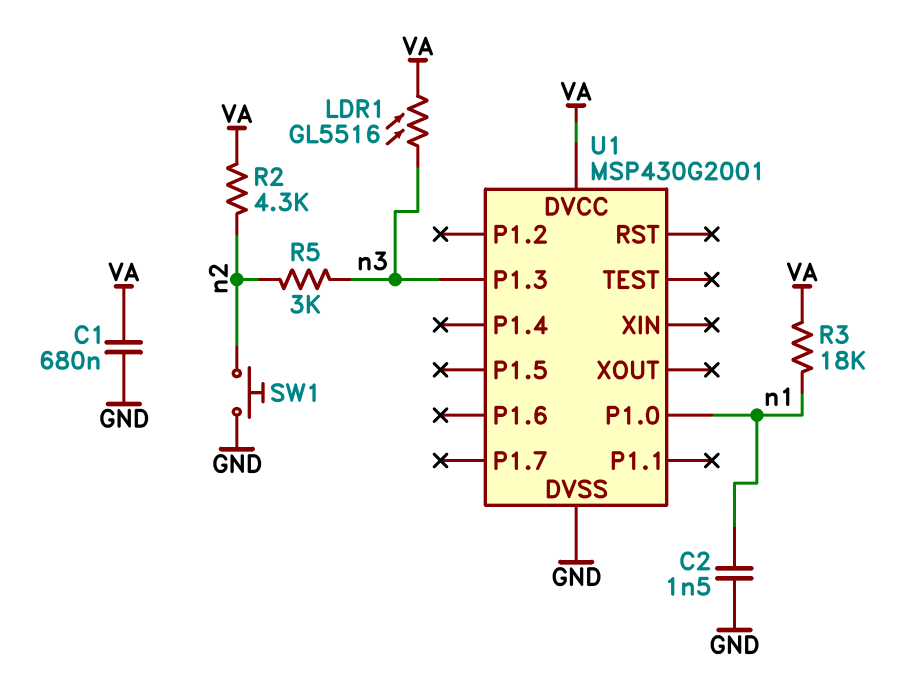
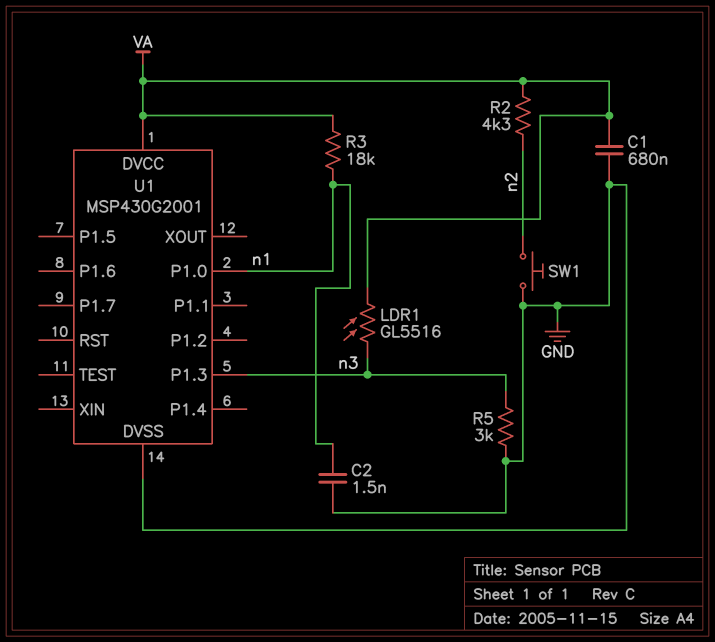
R5: 3k (n2, n3) -> 3k (GND, n3)

